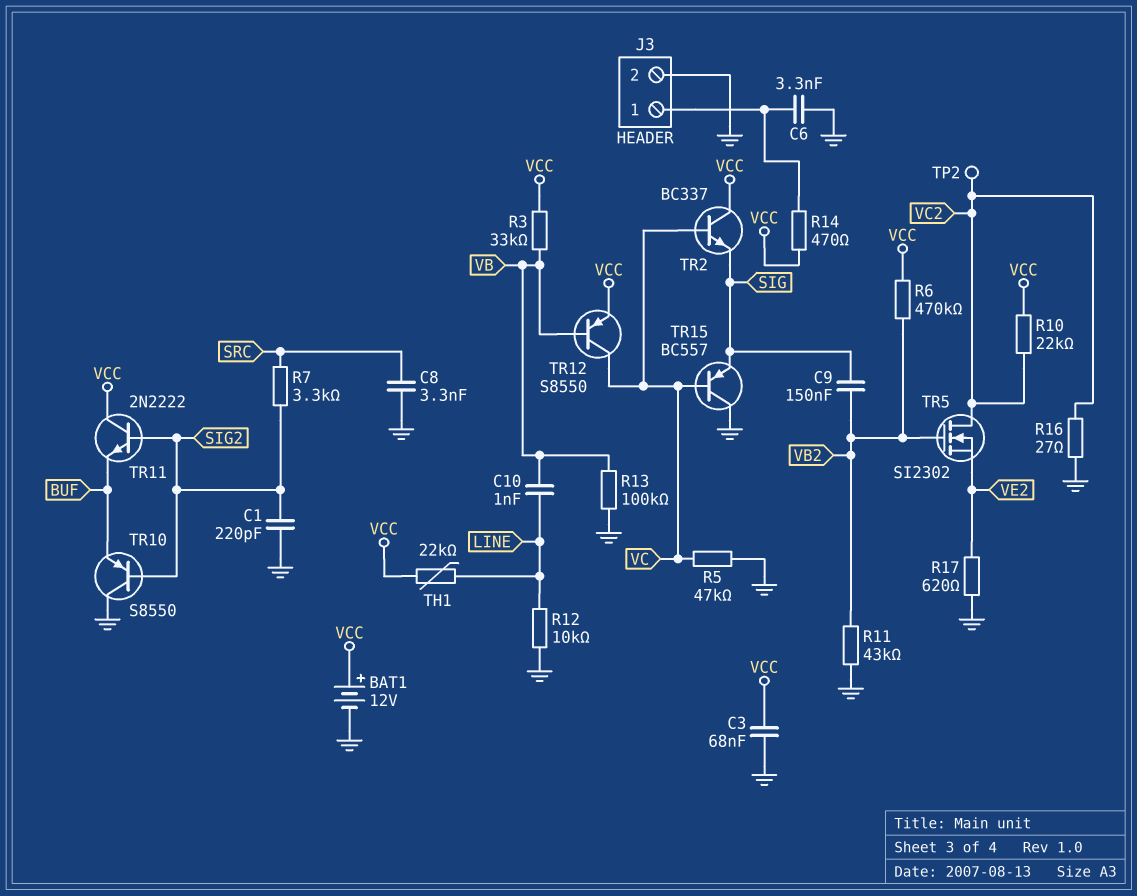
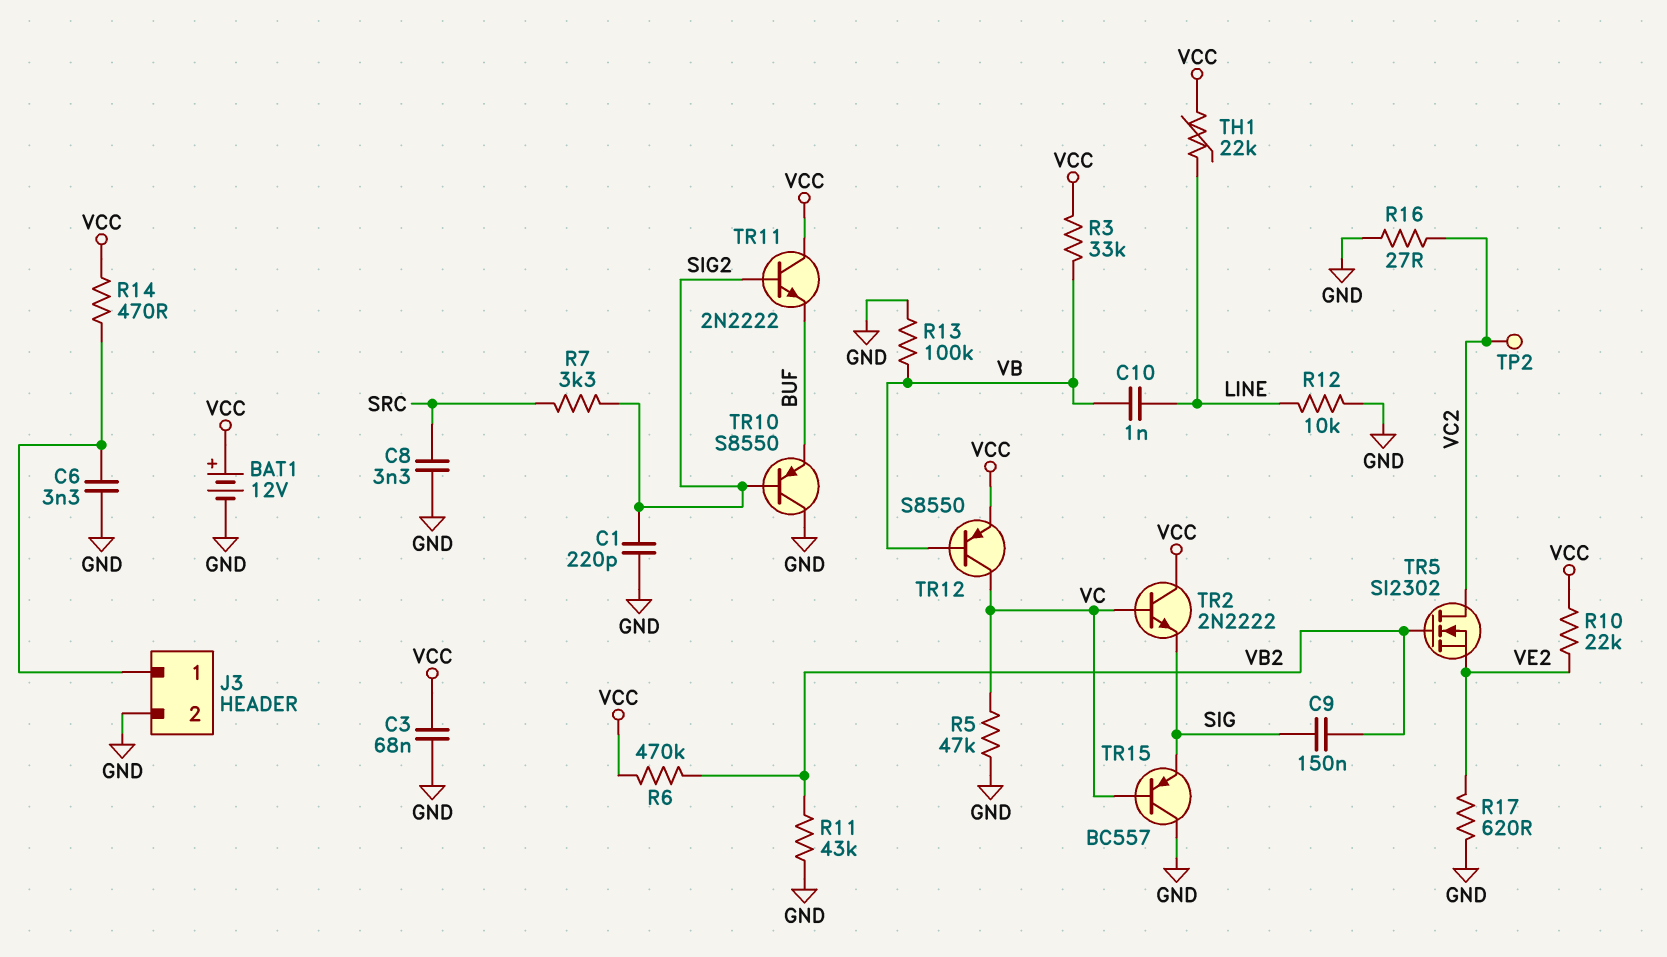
R10: 22k (VC2, VCC) -> 22k (VCC, VE2)
TR2: NPN BC337 (B VC, C VCC, E SIG) -> NPN 2N2222 (B VC, C VCC, E SIG)

